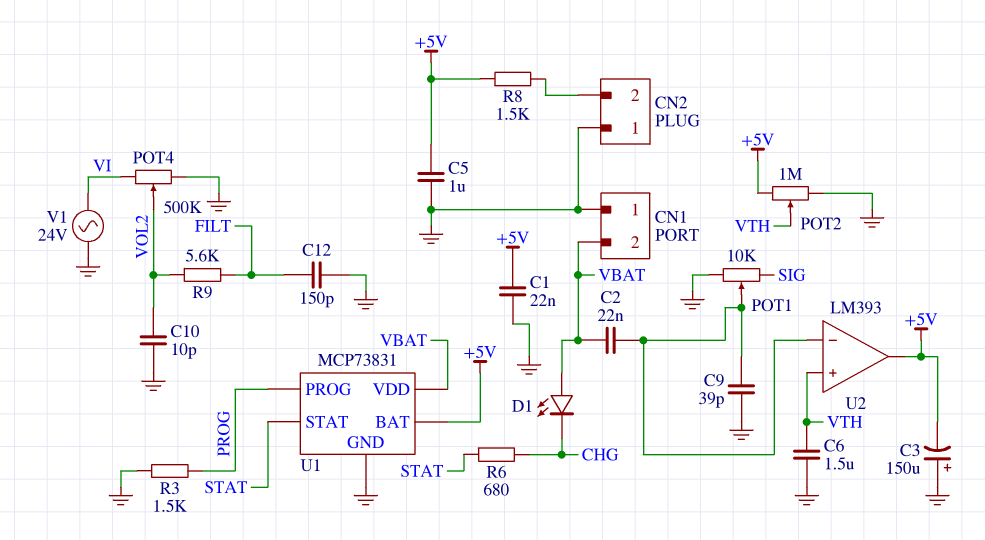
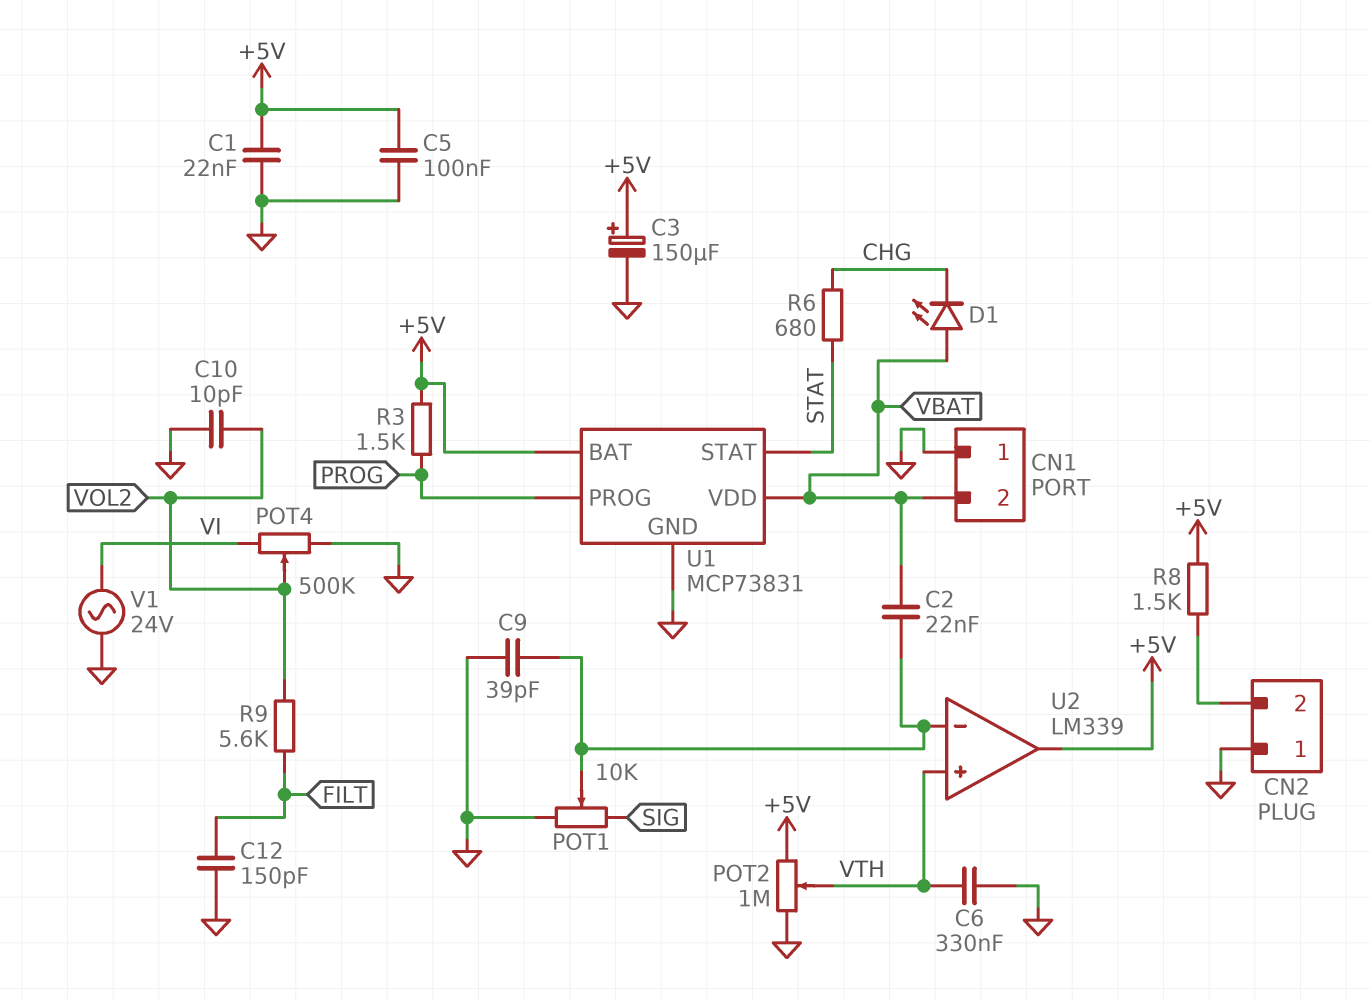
C3: 150uF (plus GND, minus +5V) -> 150uF (plus +5V, minus GND)
C5: 1uF (+5V, GND) -> 100nF (+5V, GND)
C6: 1.5uF (GND, VTH) -> 330nF (GND, VTH)
R3: 1.5k (GND, PROG) -> 1.5k (+5V, PROG)
U2: LM393 -> LM339

